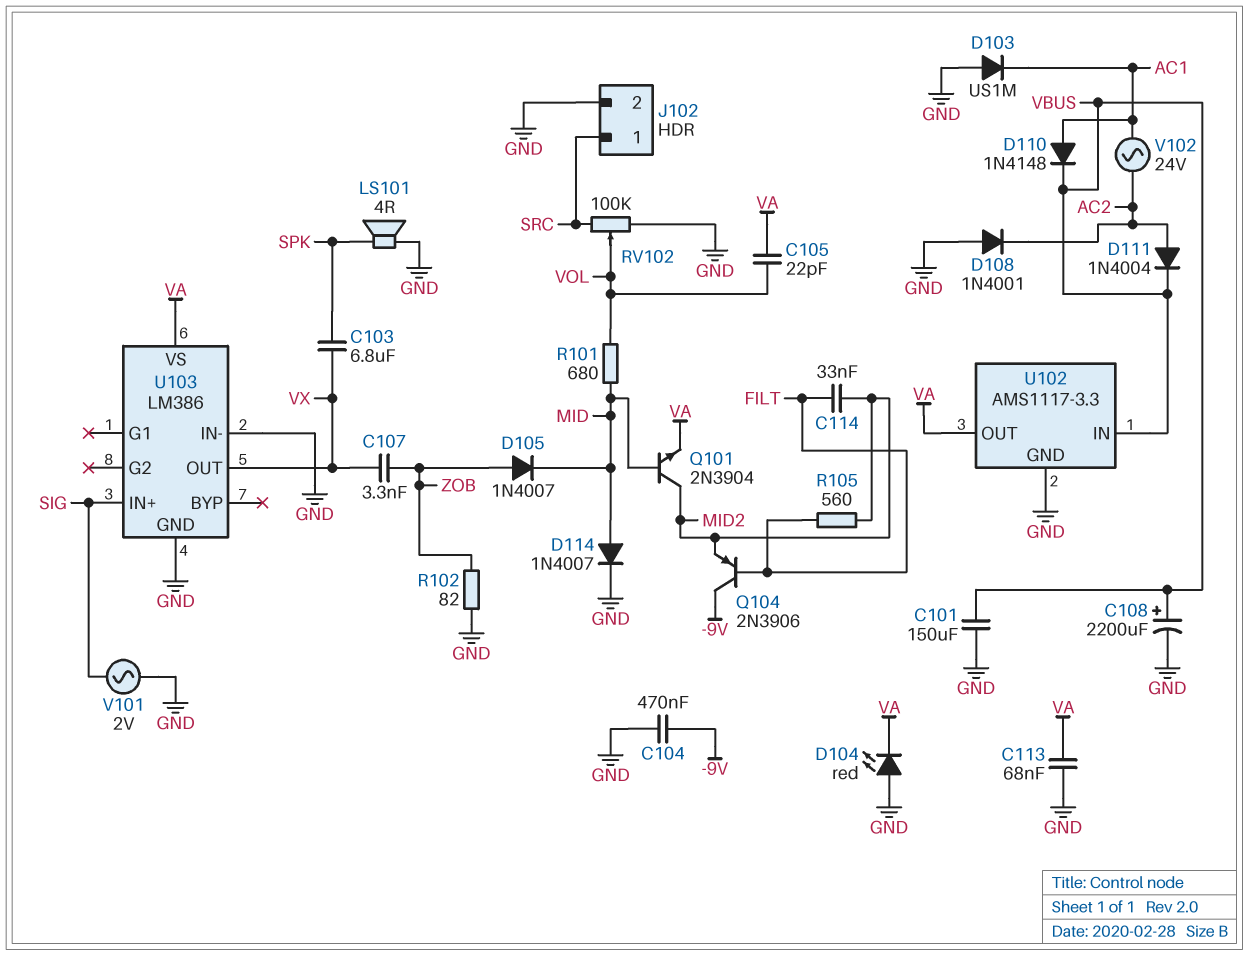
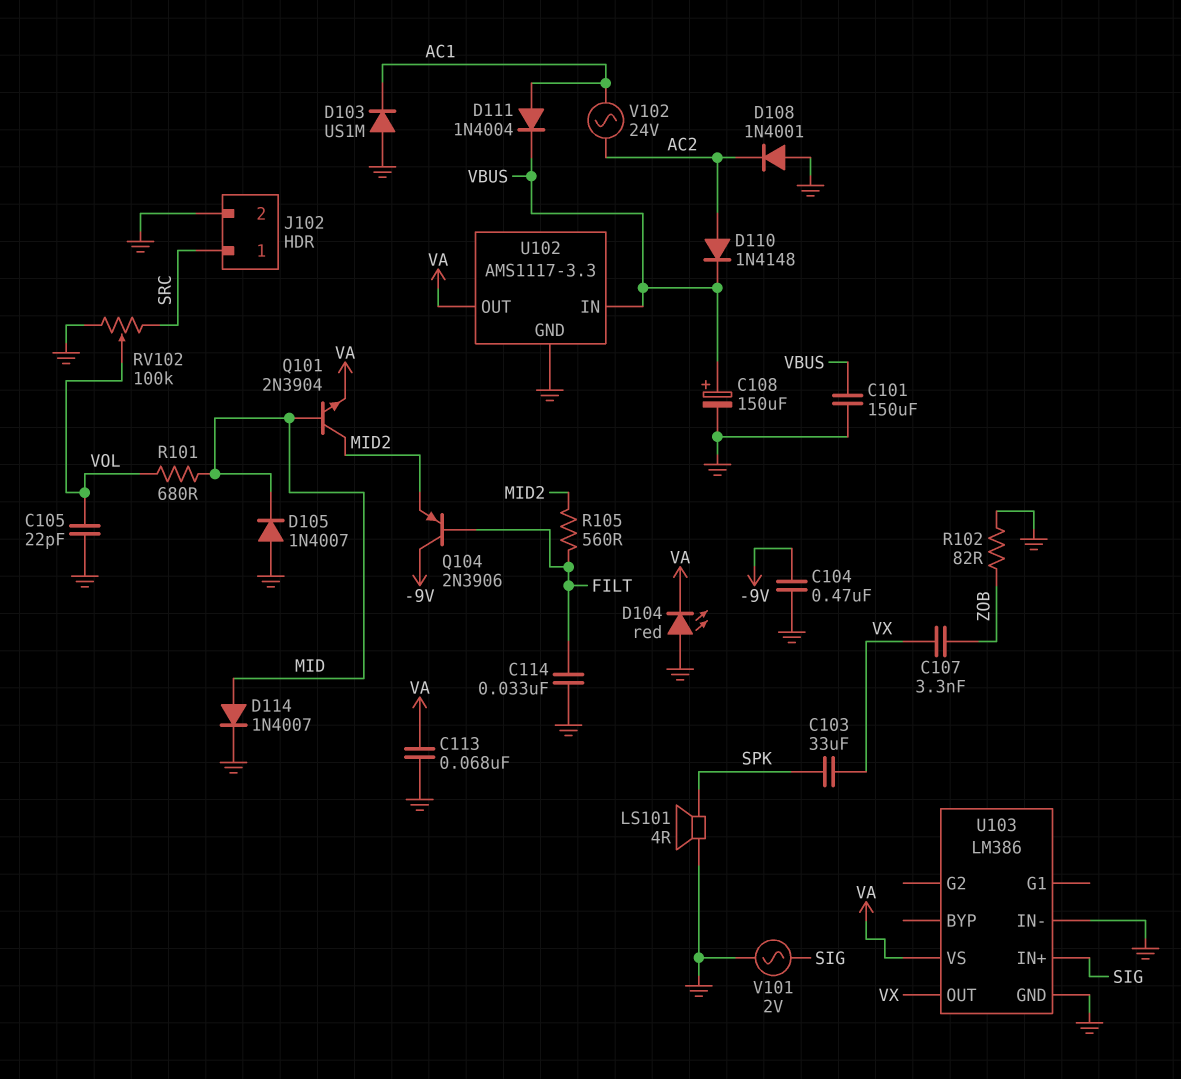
C103: 6.8uF (SPK, VX) -> 33uF (SPK, VX)
C105: 22pF (VA, VOL) -> 22pF (GND, VOL)
C108: 2200uF (plus VBUS, minus GND) -> 150uF (plus VBUS, minus GND)
C114: 33nF (FILT, MID2) -> 33nF (FILT, GND)
D105: diode 1N4007 (A ZOB, K MID) -> diode 1N4007 (A GND, K MID)
D110: diode 1N4148 (A AC1, K VBUS) -> diode 1N4148 (A AC2, K VBUS)
D111: diode 1N4004 (A AC2, K VBUS) -> diode 1N4004 (A AC1, K VBUS)

